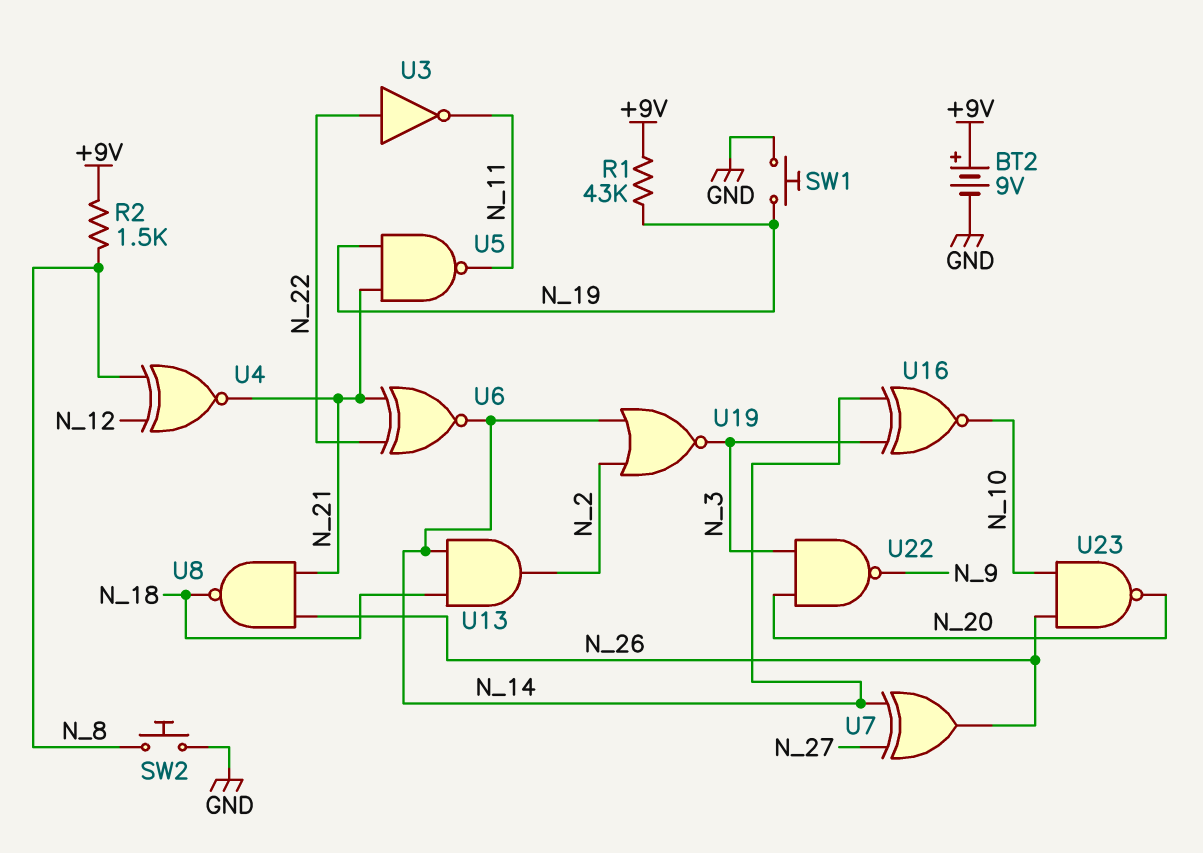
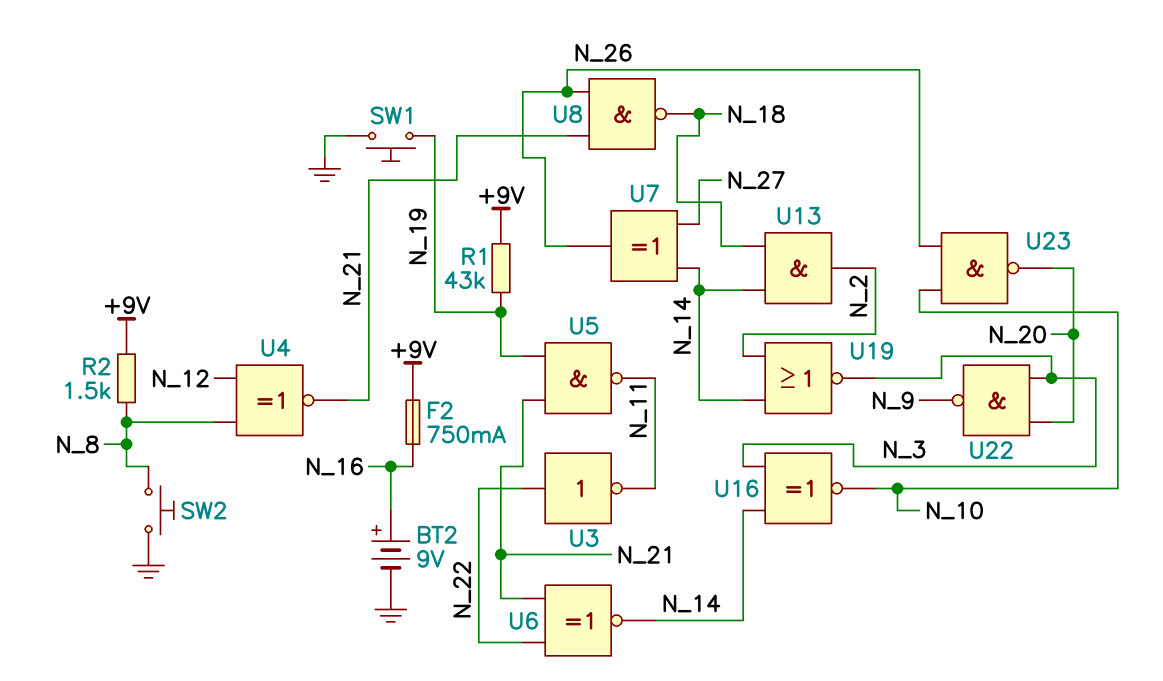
BT2: 9V (plus +9V, minus GND) -> 9V (plus N_16, minus GND)
F2: none -> 750mA (+9V, N_16)

